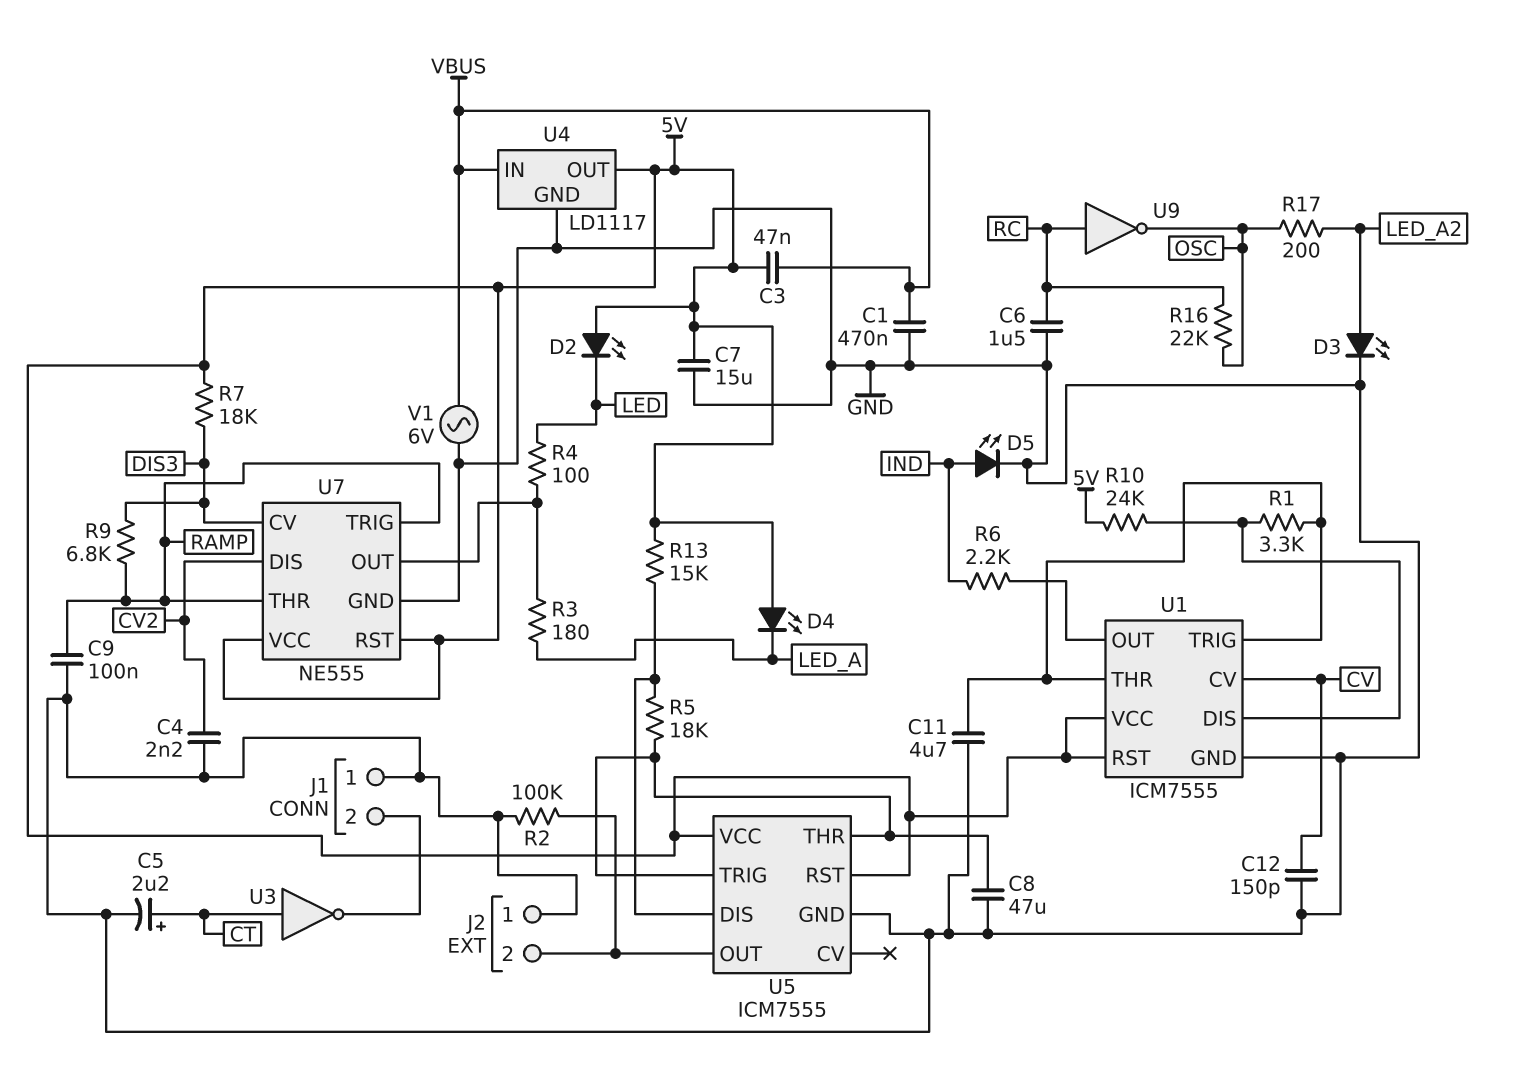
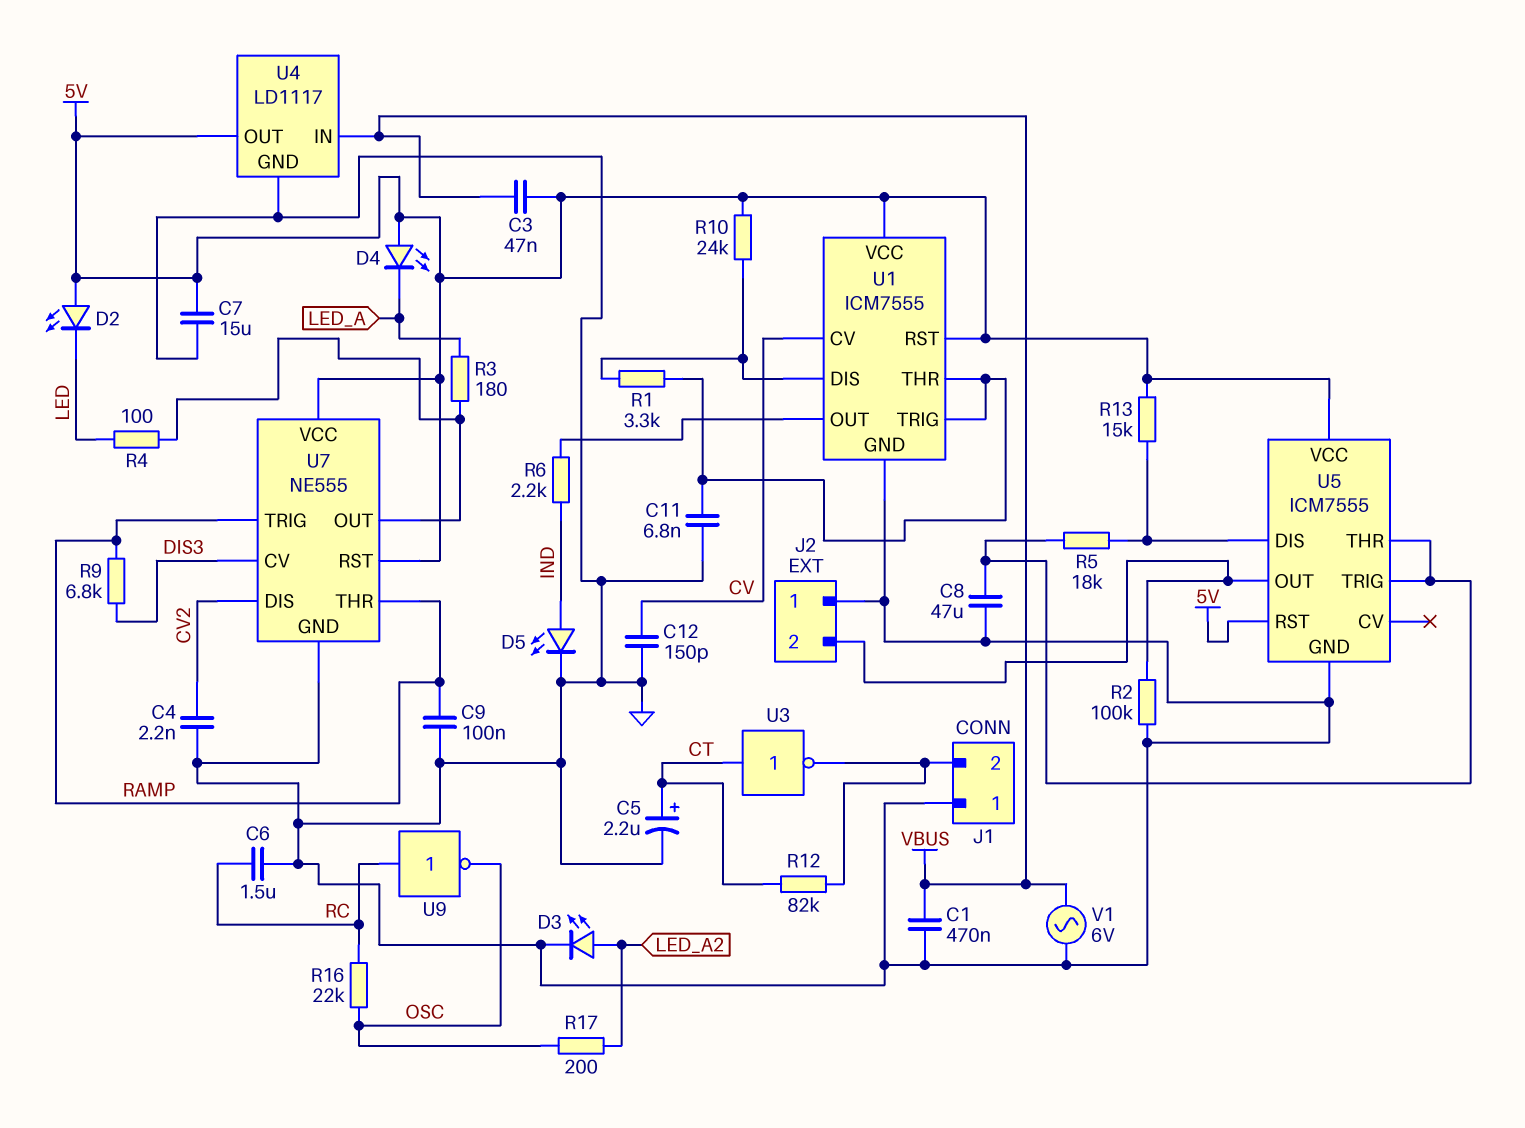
C11: 4.7uF (GND, U1/THR) -> 6.8nF (GND, U1/THR)
R7: 18k (5V, DIS3) -> none
R12: none -> 82k (CT, J1/2)

